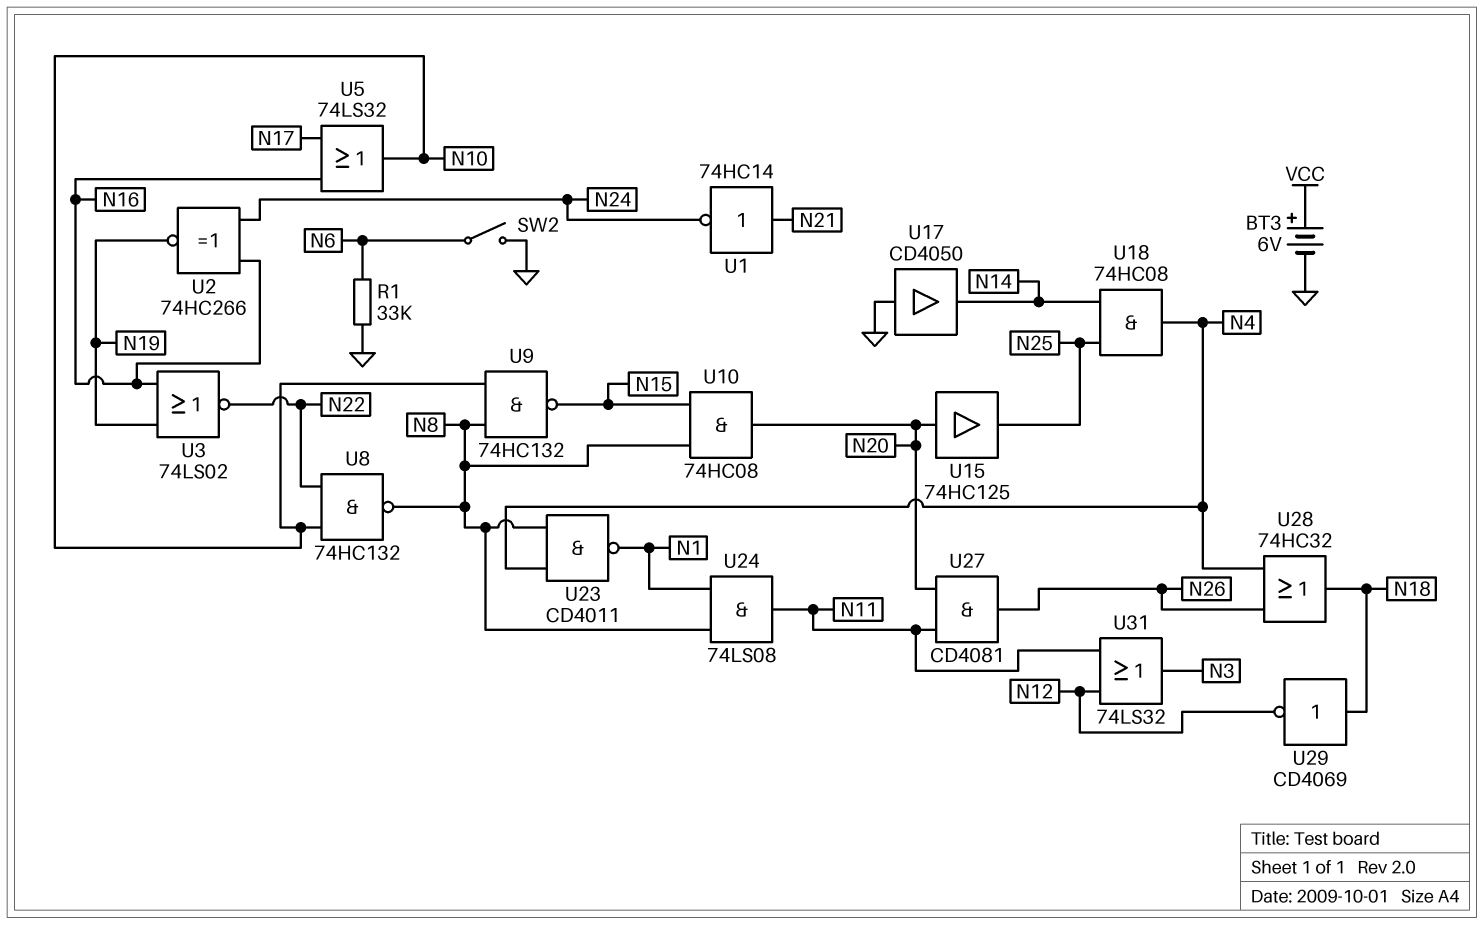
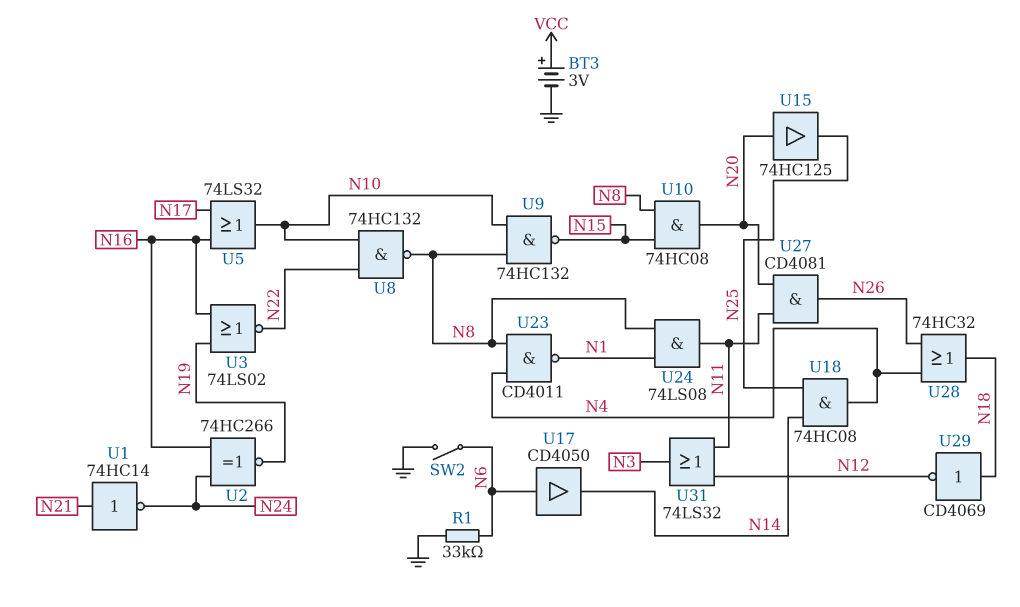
BT3: 6V (plus VCC, minus GND) -> 3V (plus VCC, minus GND)
U17: buffer CD4050 (in GND, out N14) -> buffer CD4050 (in N6, out N14)

